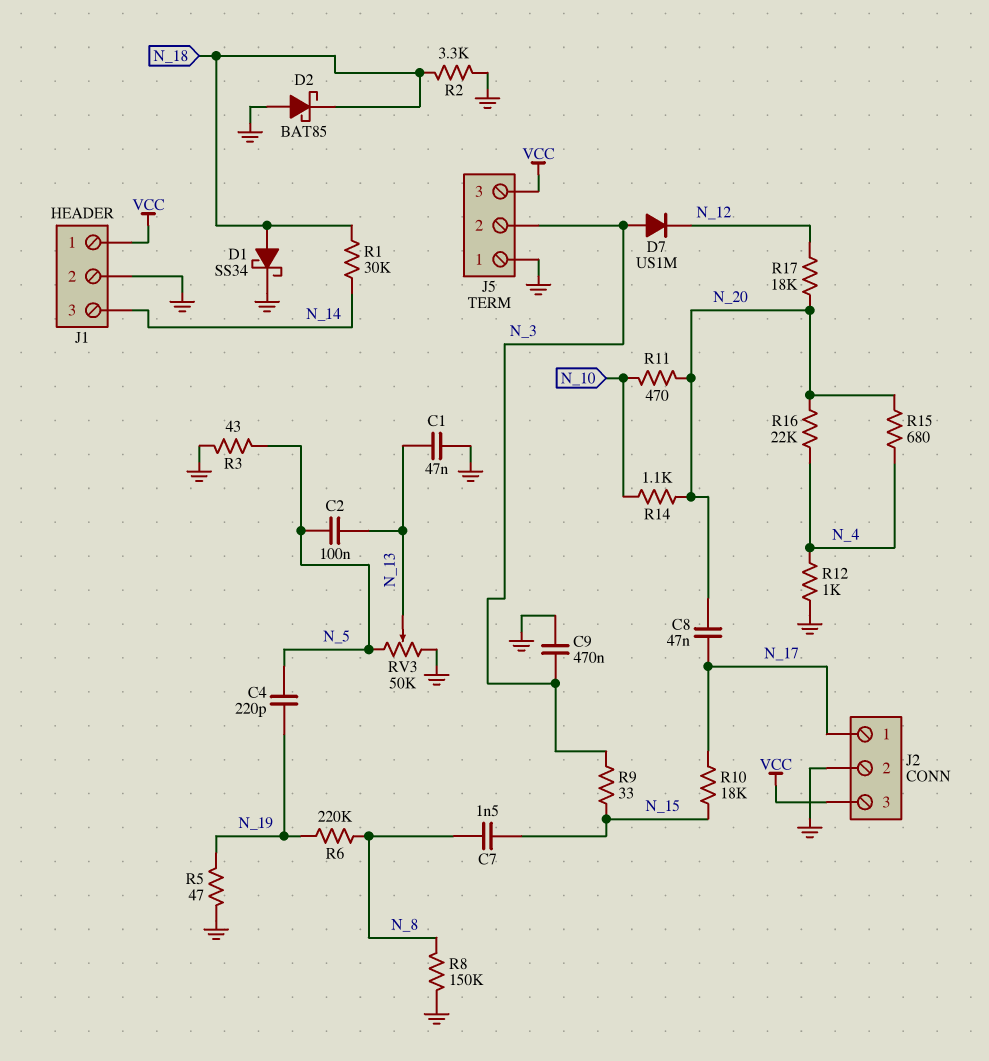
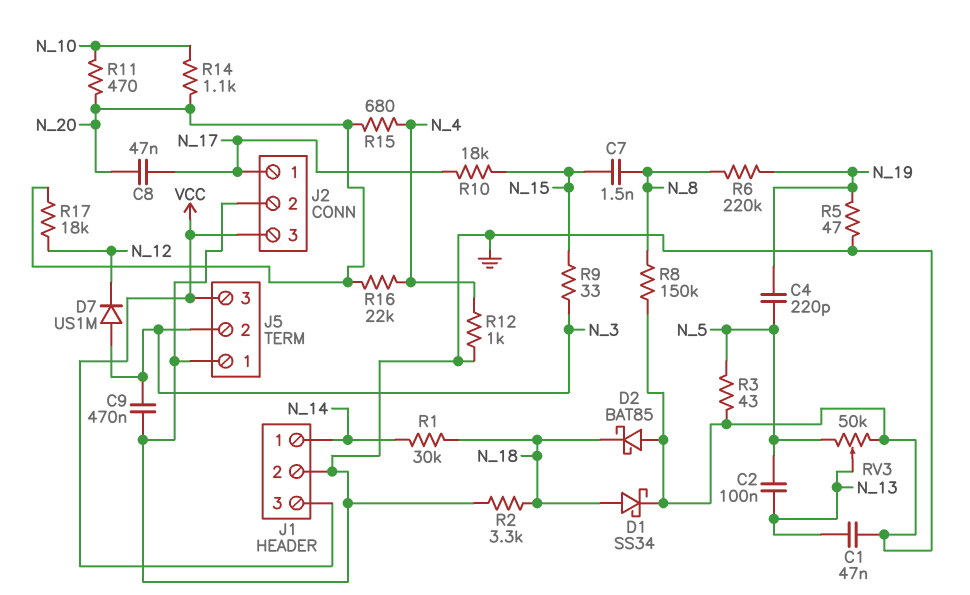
J1 pin 1: VCC -> N_14
J1 pin 3: N_14 -> VCC

